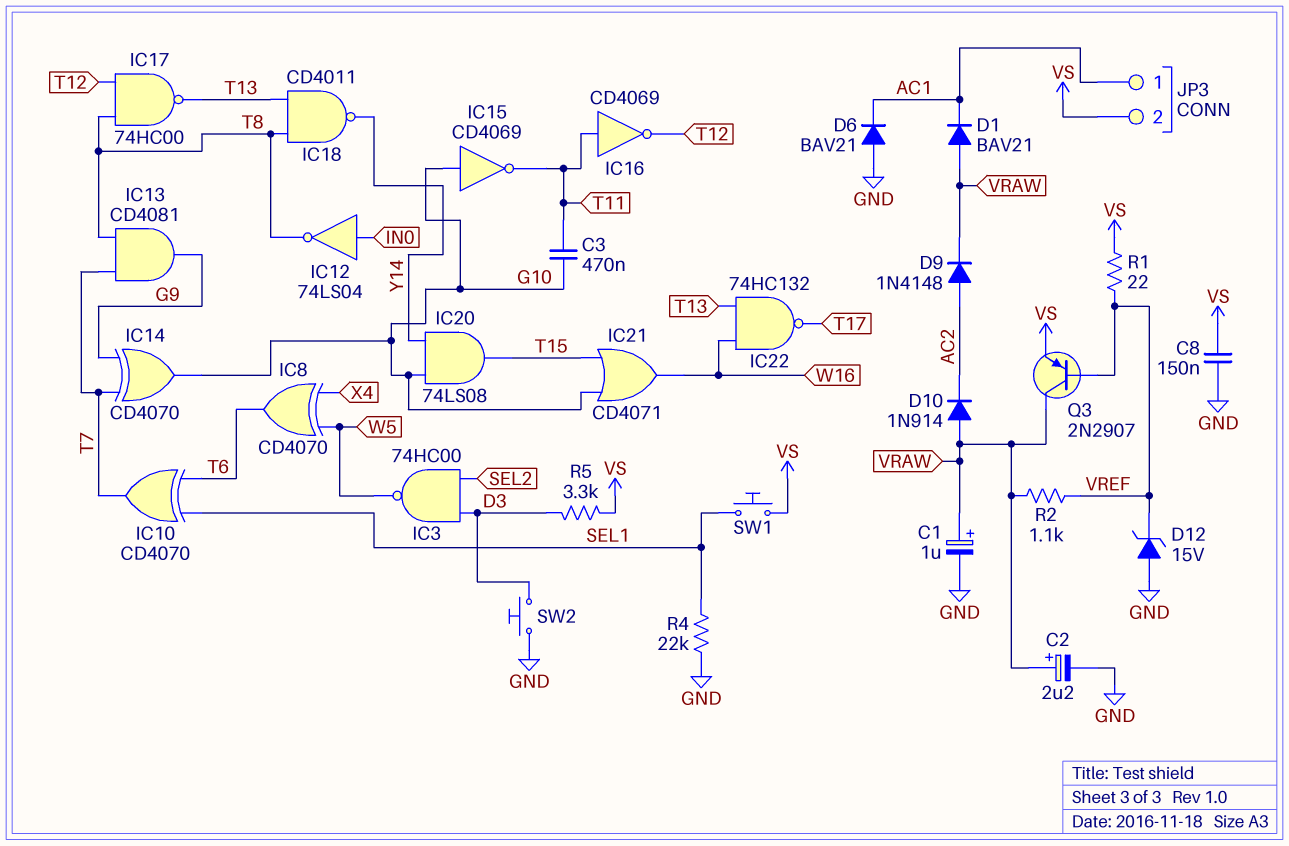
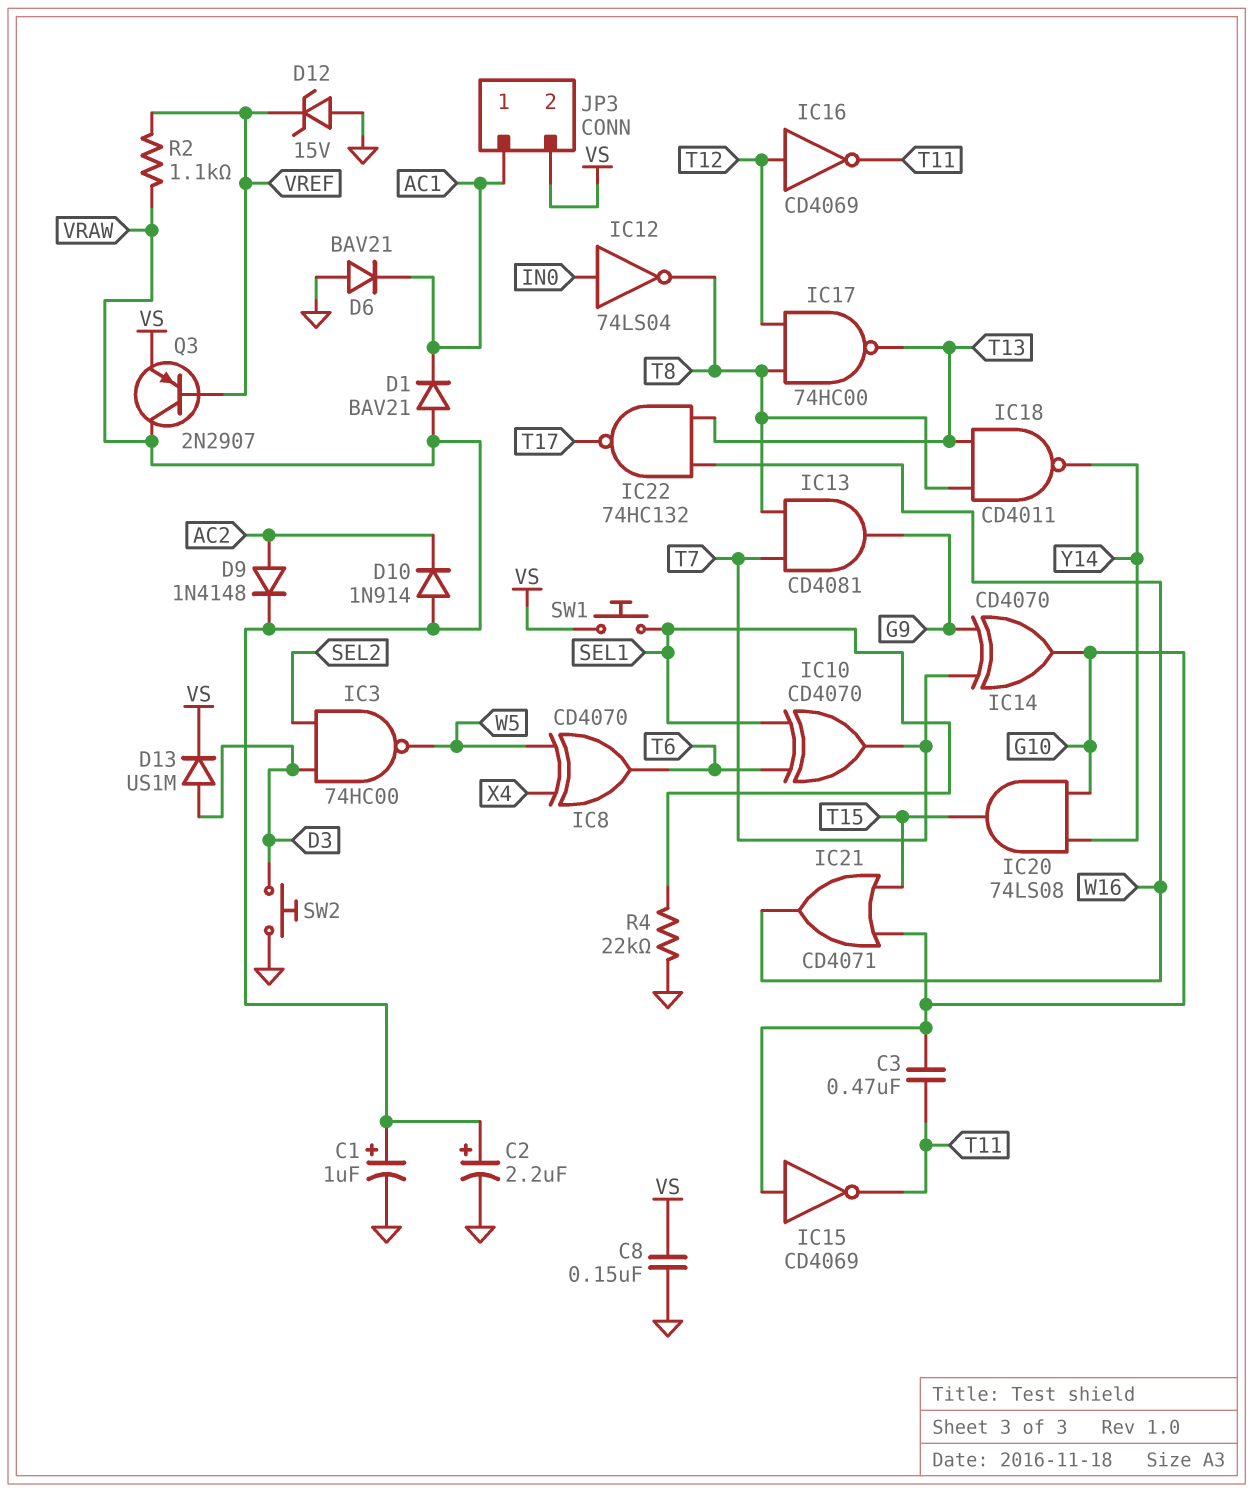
D13: none -> diode US1M (A D3, K VS)
IC16: NOT CD4069 (in T11, out T12) -> NOT CD4069 (in T12, out T11)
R1: 22 (VREF, VS) -> none
R5: 3.3k (D3, VS) -> none

